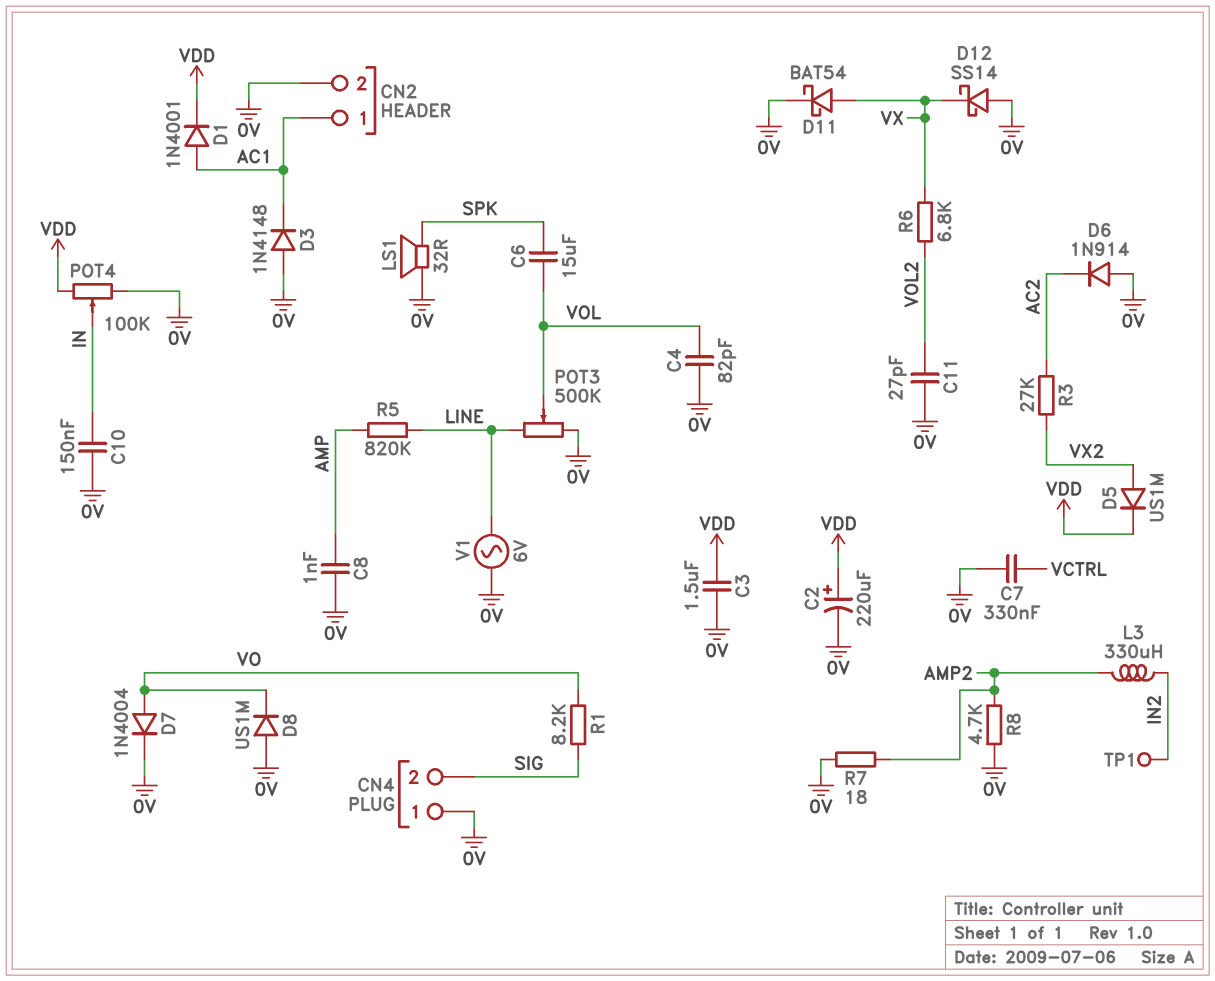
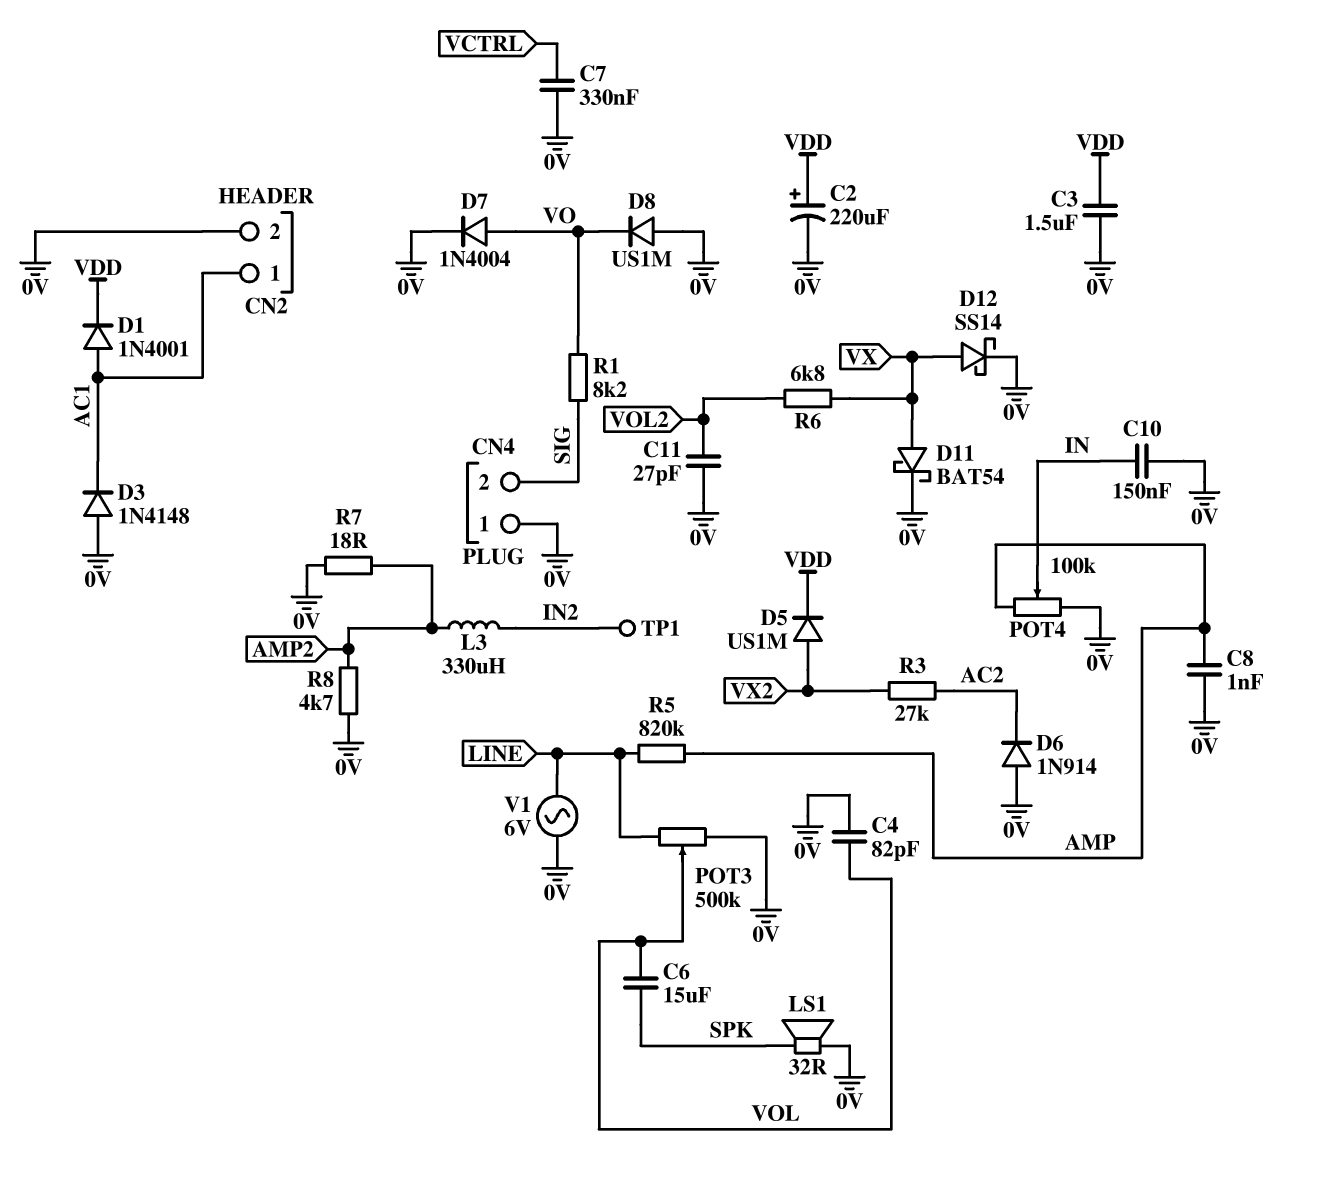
D12: schottky SS14 (A 0V, K VX) -> schottky SS14 (A VX, K 0V)
POT4: 100k (0V, VDD, wiper IN) -> 100k (0V, AMP, wiper IN)

